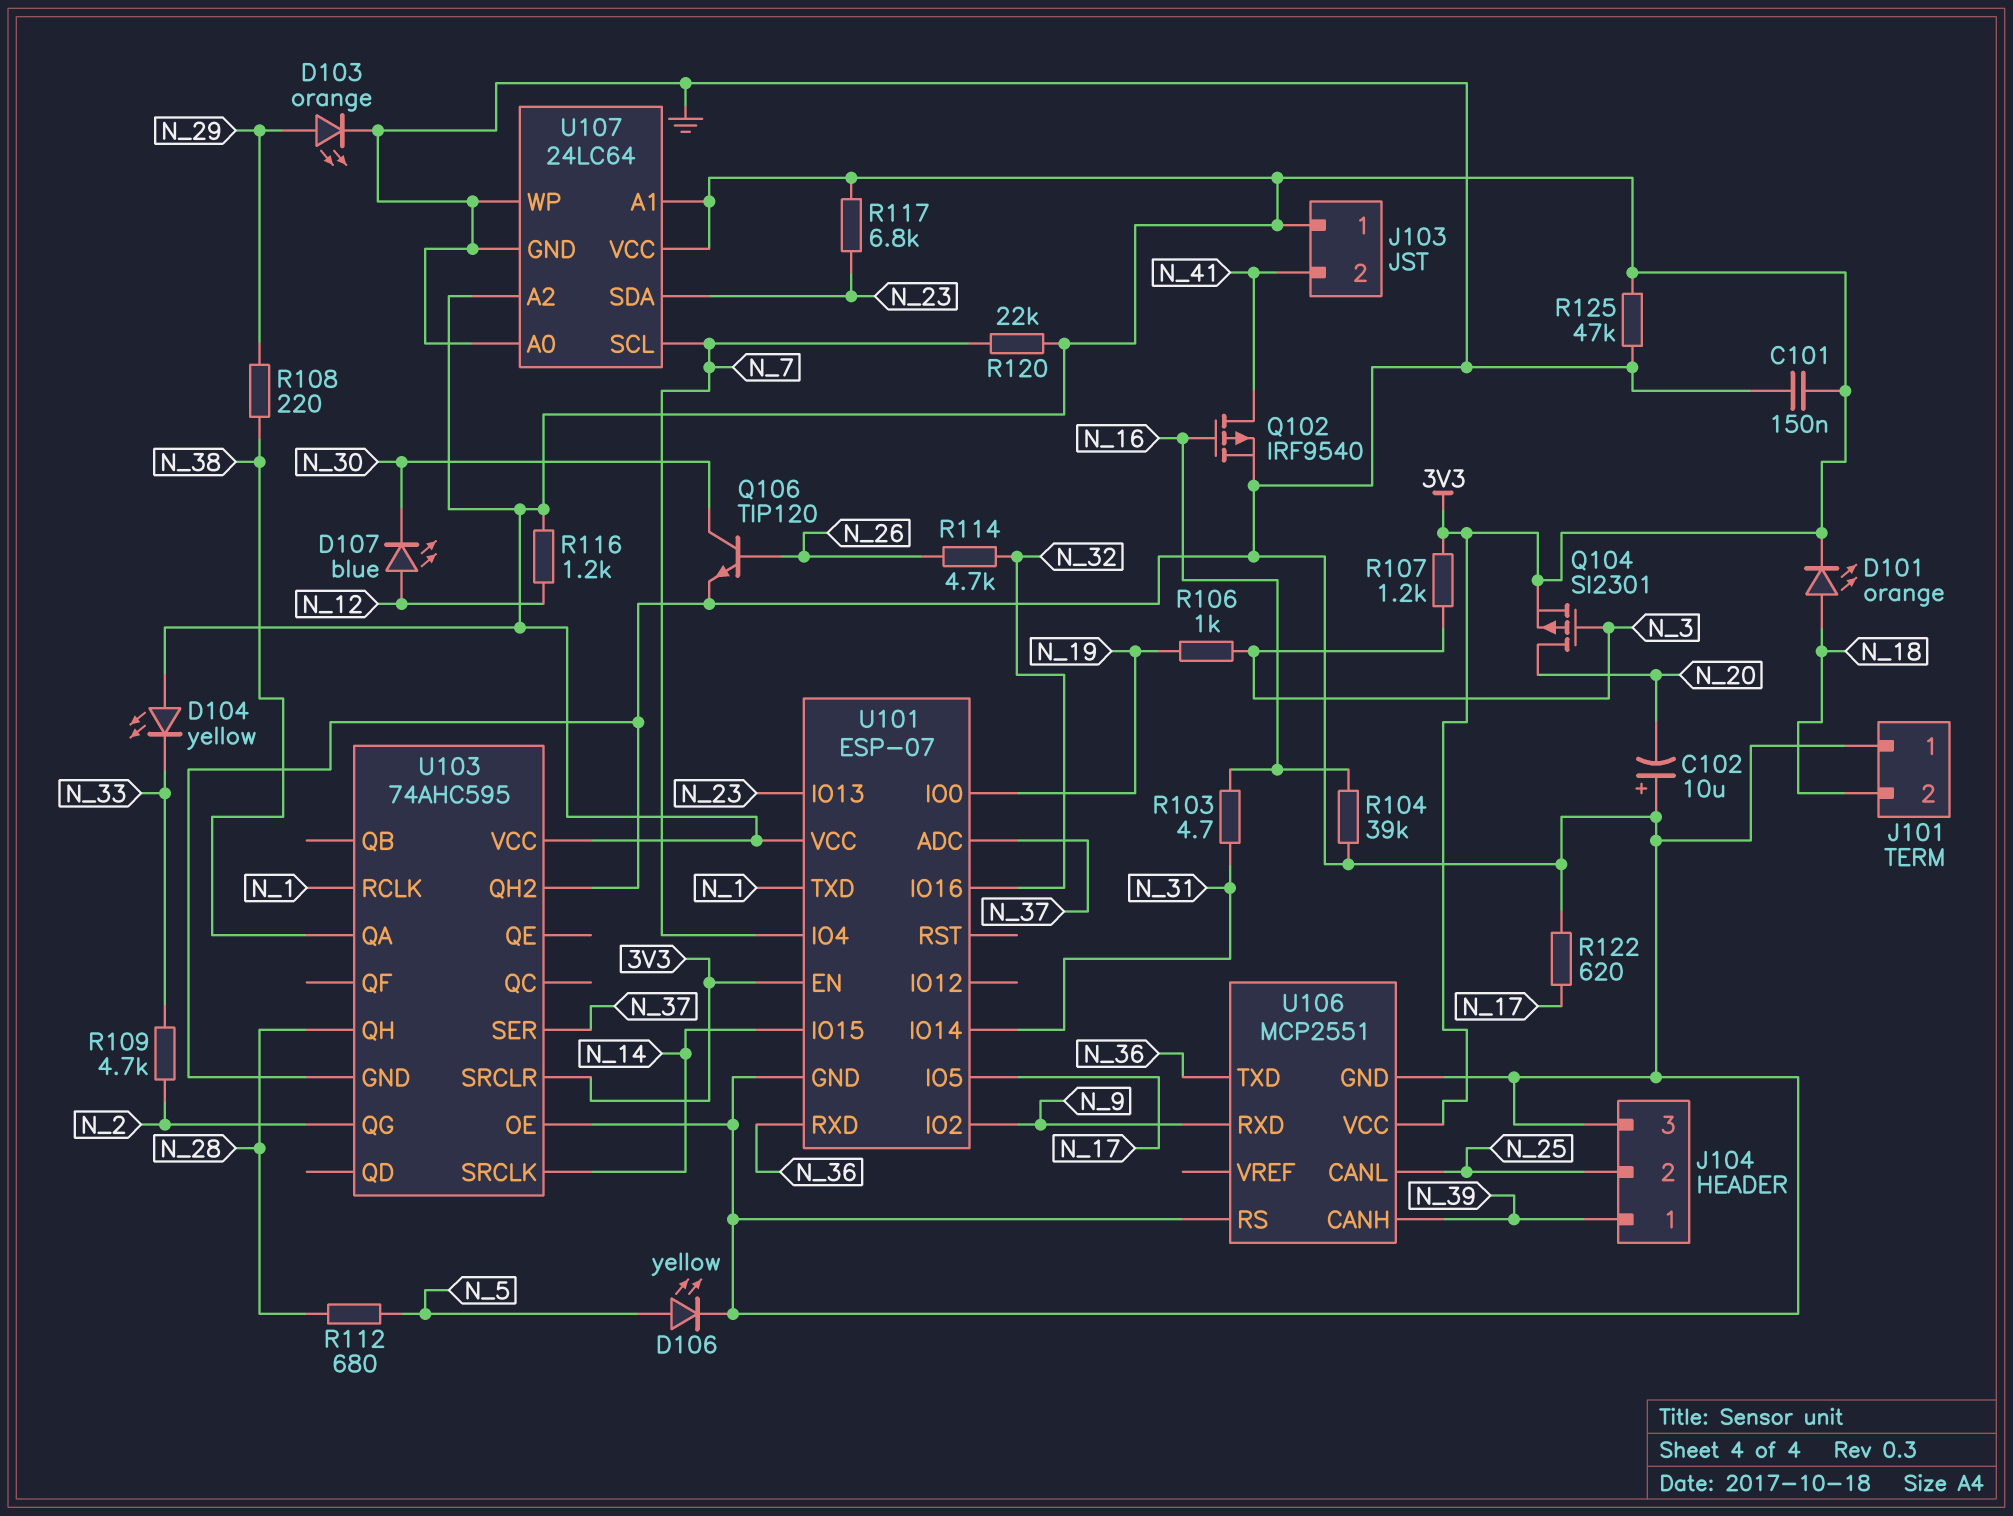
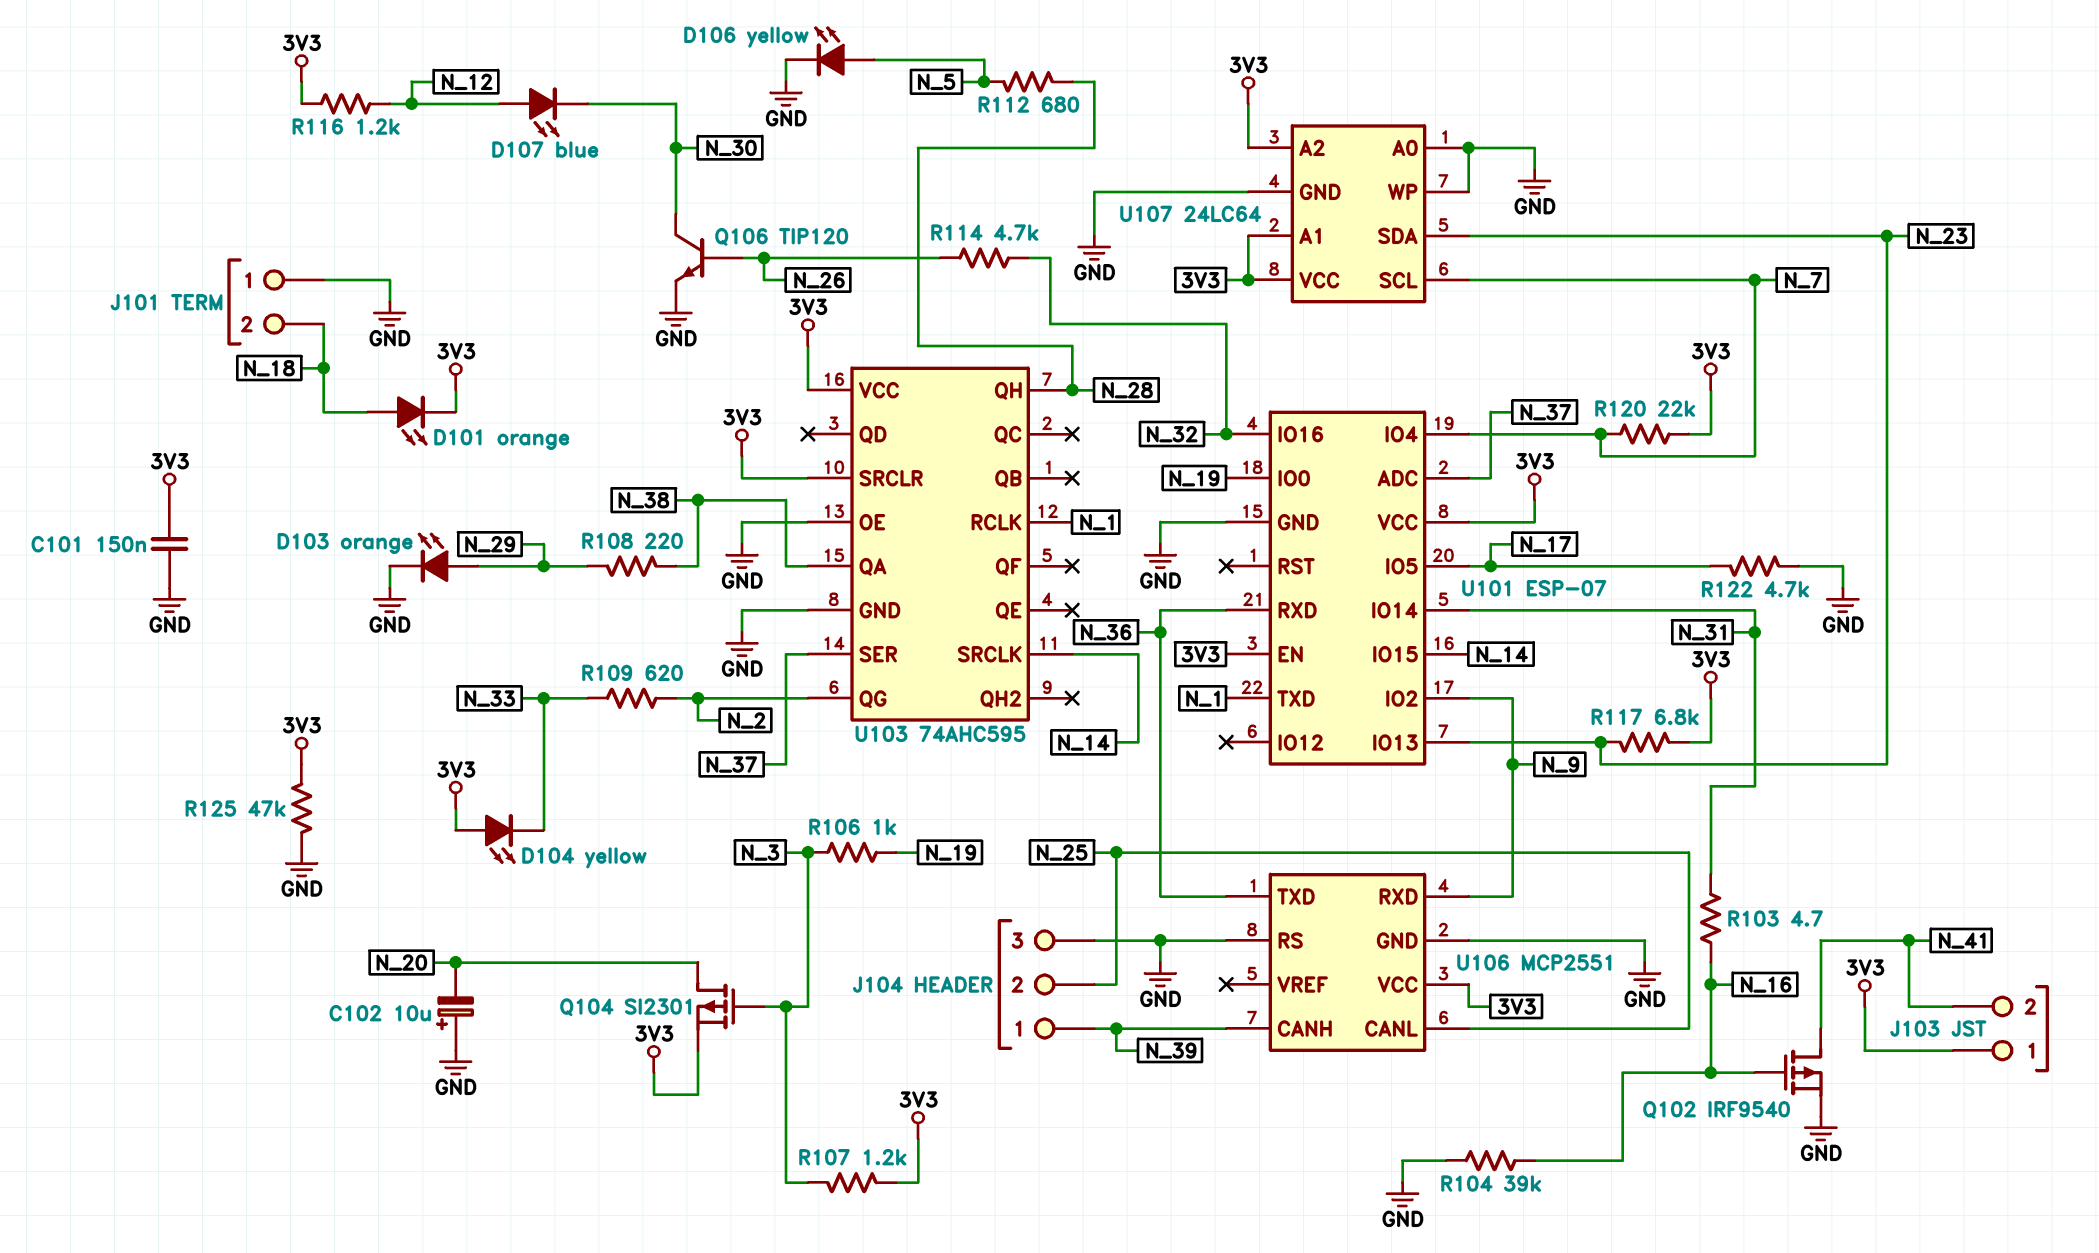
R109: 4.7k (N_2, N_33) -> 620 (N_2, N_33)
R122: 620 (GND, N_17) -> 4.7k (GND, N_17)
U103 pin QH2: GND -> none

